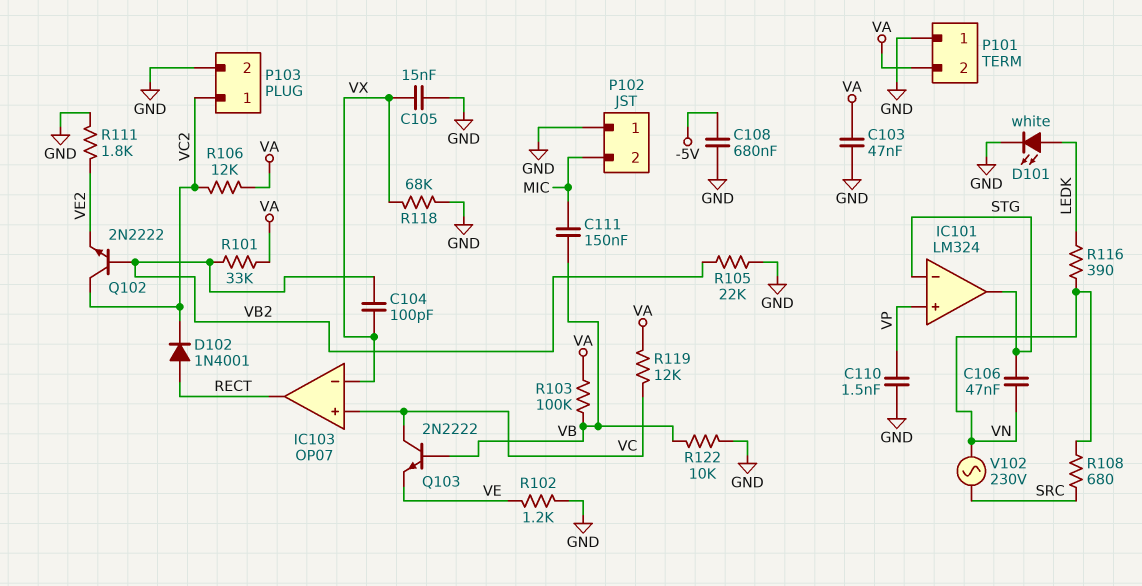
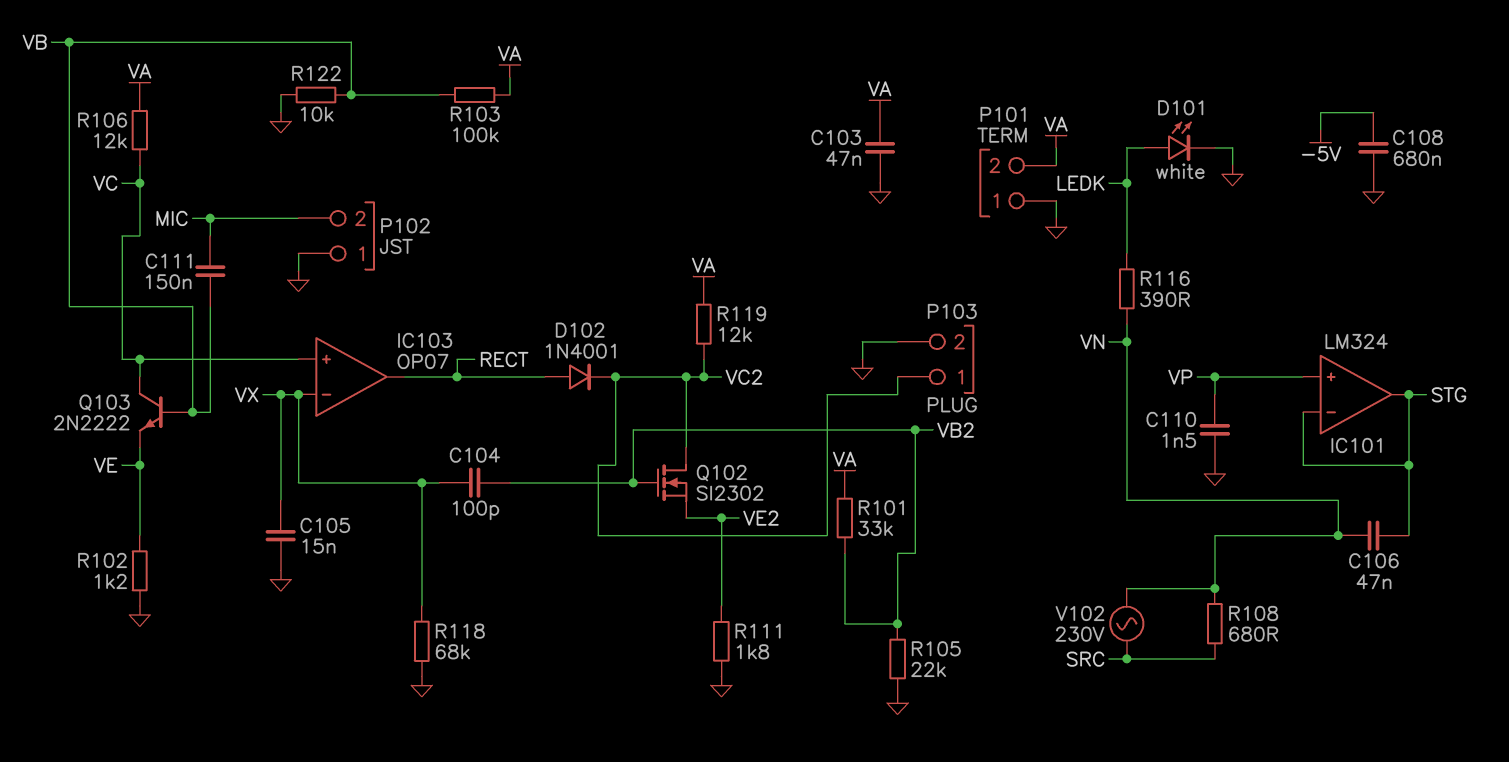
Q102: NPN 2N2222 (B VB2, C VC2, E VE2) -> NMOS SI2302 (G VB2, D VC2, S VE2)
R106: 12k (VA, VC2) -> 12k (VA, VC)
R119: 12k (VA, VC) -> 12k (VA, VC2)

